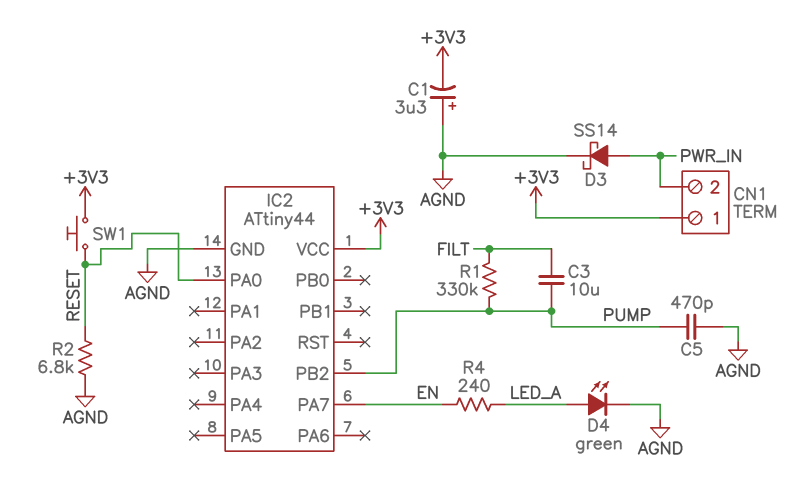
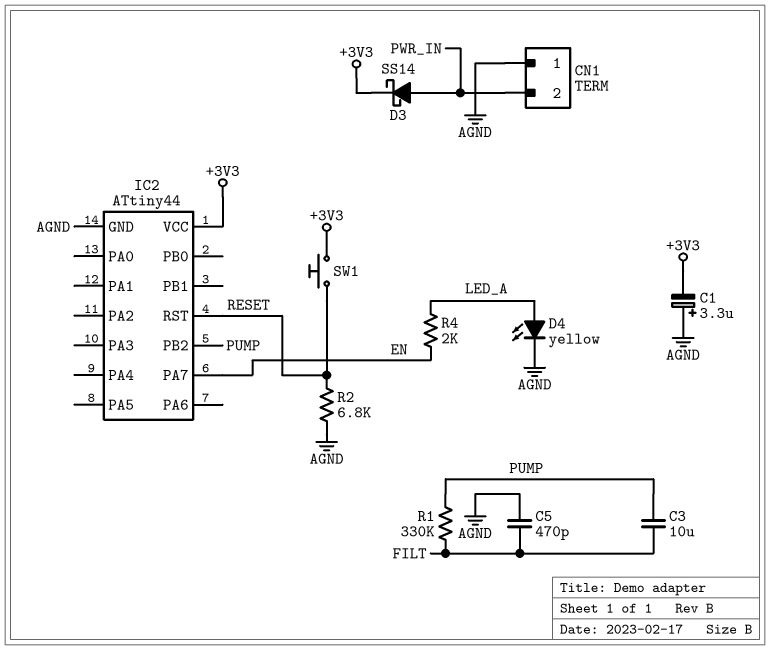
C5: 470pF (AGND, PUMP) -> 470pF (AGND, FILT)
CN1 pin 1: +3V3 -> AGND
D3: schottky SS14 (A PWR_IN, K AGND) -> schottky SS14 (A PWR_IN, K +3V3)
D4: LED green (A LED_A, K AGND) -> LED yellow (A LED_A, K AGND)
IC2 pin PA0: RESET -> none
IC2 pin RST: none -> RESET
R4: 240 (EN, LED_A) -> 2k (EN, LED_A)

